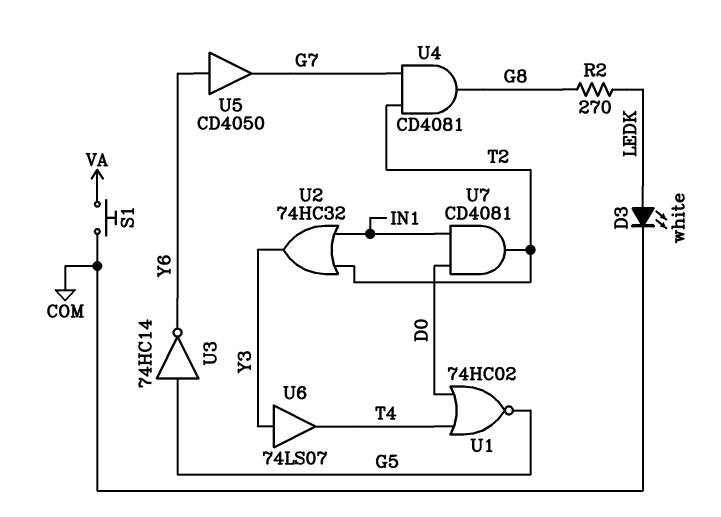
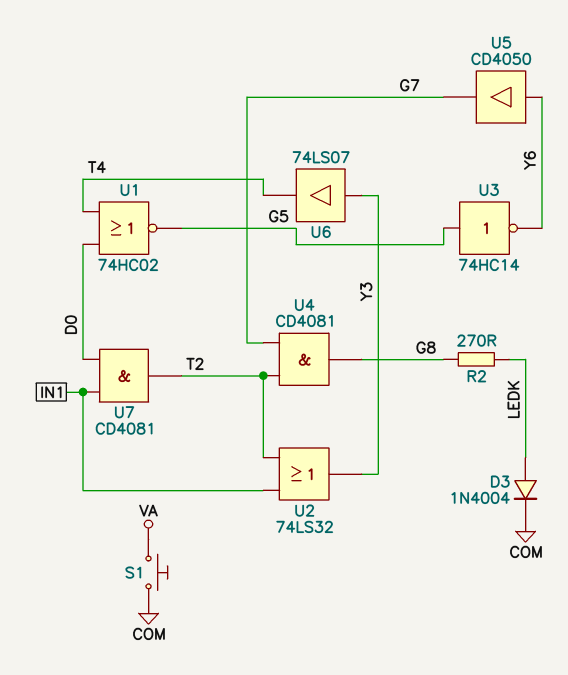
D3: LED white (A LEDK, K COM) -> diode 1N4004 (A LEDK, K COM)
U2: OR 74HC32 (in IN1, in T2, out Y3) -> OR 74LS32 (in IN1, in T2, out Y3)

